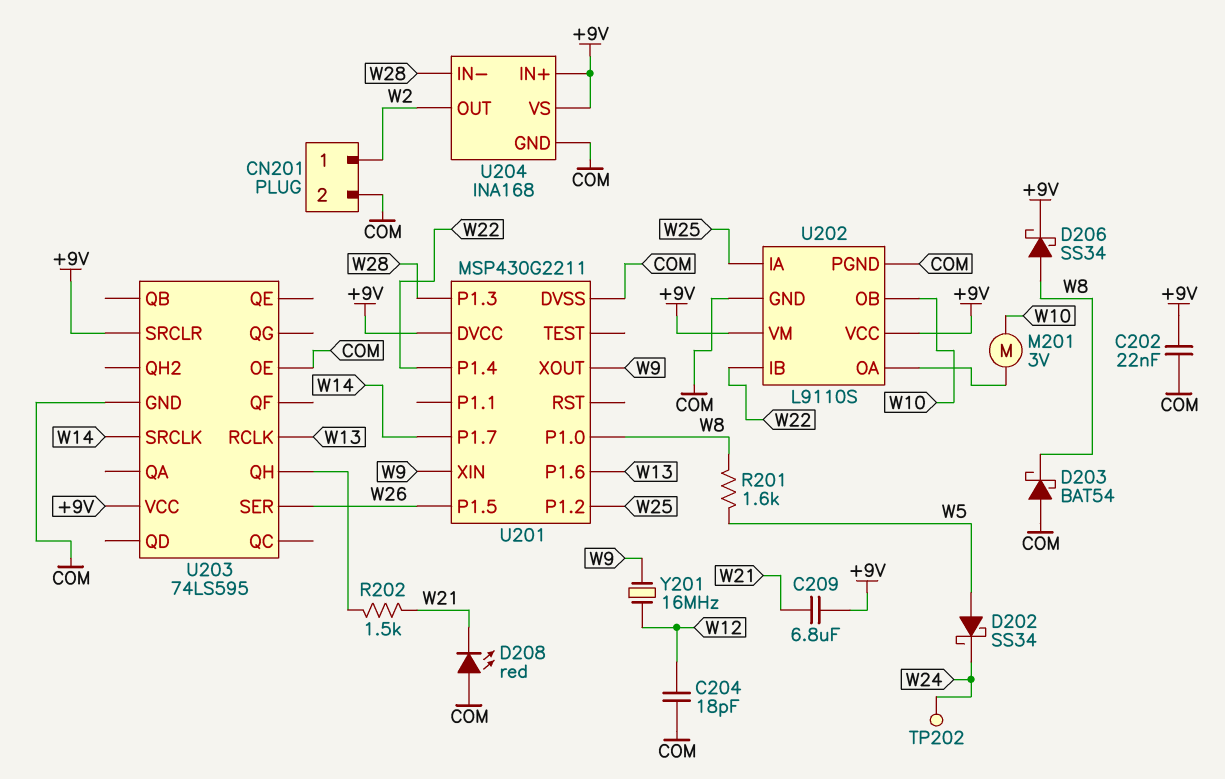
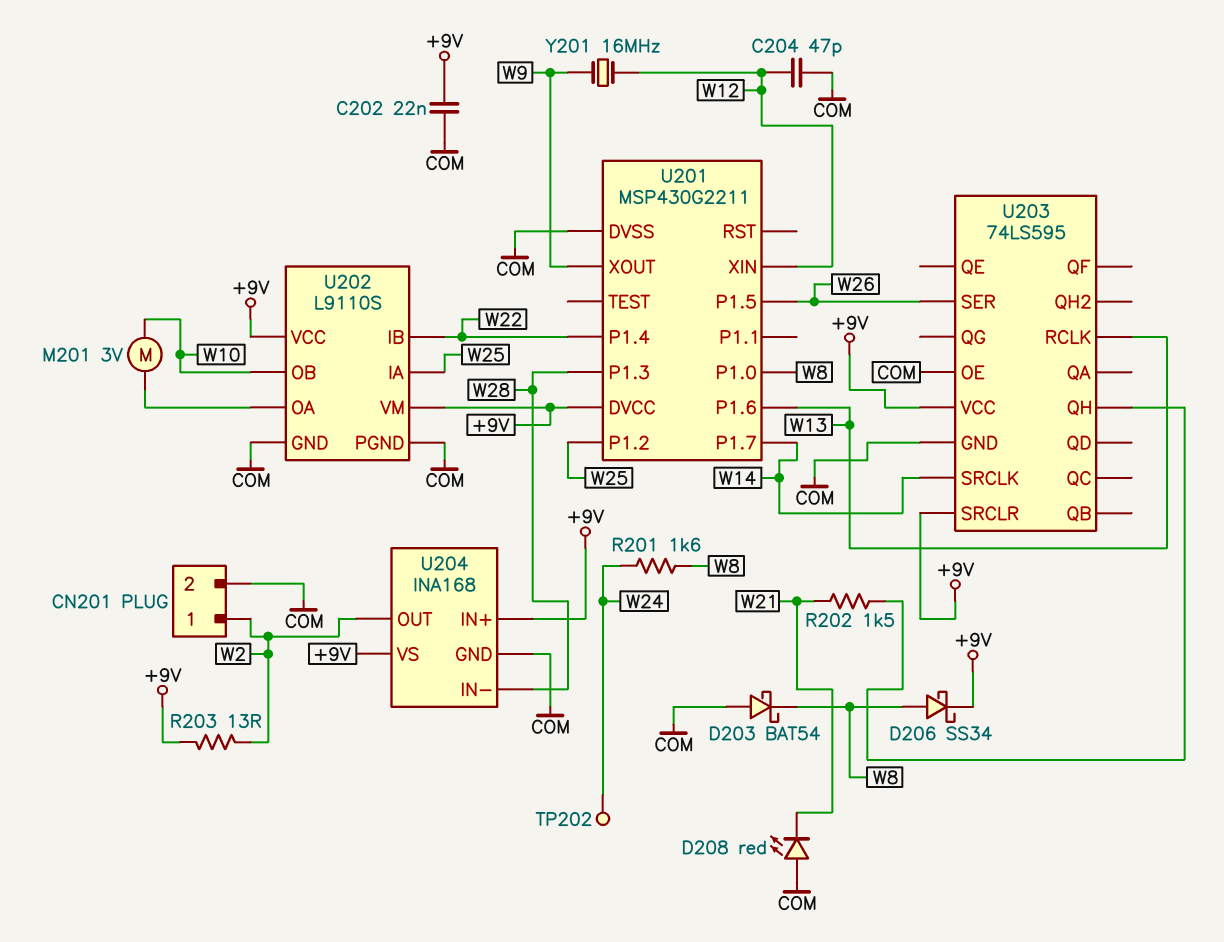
C204: 18pF (COM, W12) -> 47pF (COM, W12)
C209: 6.8uF (+9V, W21) -> none
D202: schottky SS34 (A W5, K W24) -> none
R201: 1.6k (W5, W8) -> 1.6k (W8, W24)
R203: none -> 13 (+9V, W2)
U201 pin XIN: W9 -> W12

